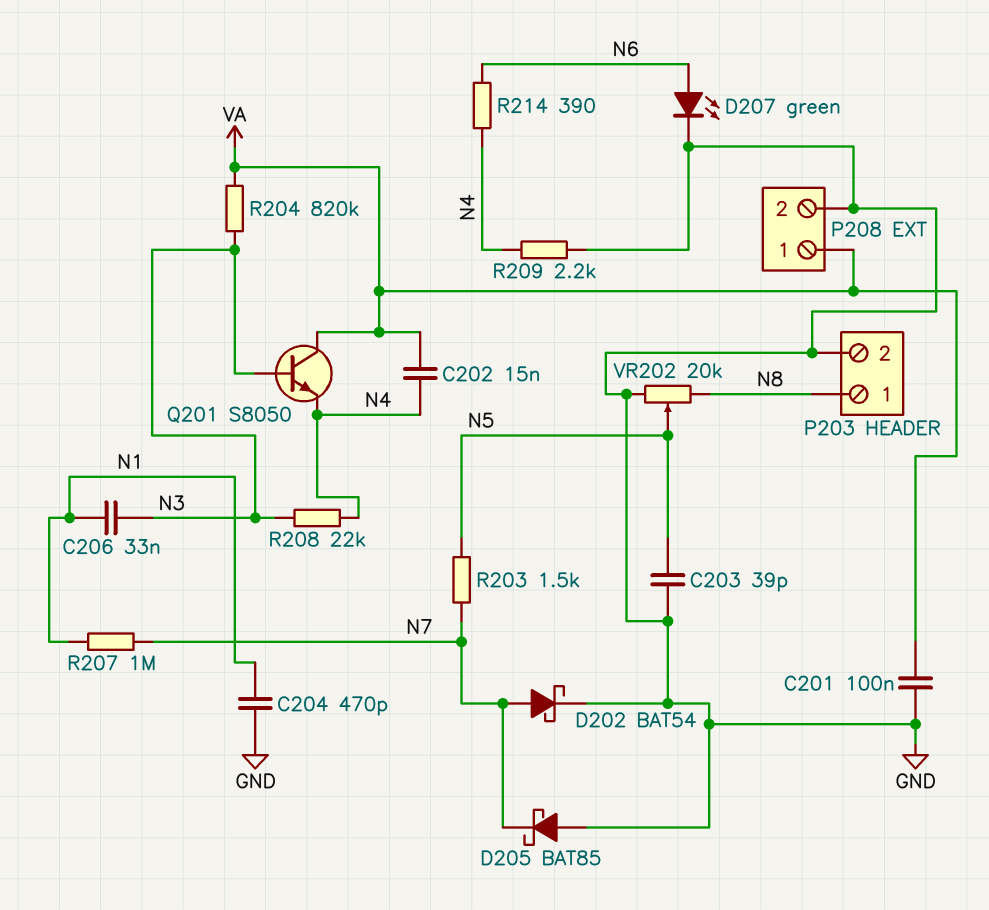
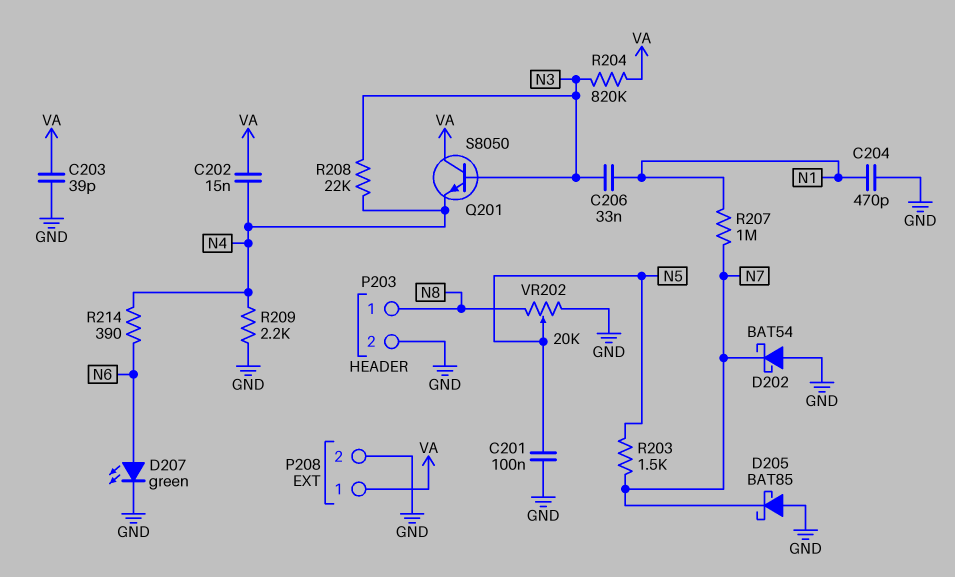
C201: 100nF (GND, VA) -> 100nF (GND, N5)
C203: 39pF (GND, N5) -> 39pF (GND, VA)
D202: schottky BAT54 (A N7, K GND) -> schottky BAT54 (A GND, K N7)

